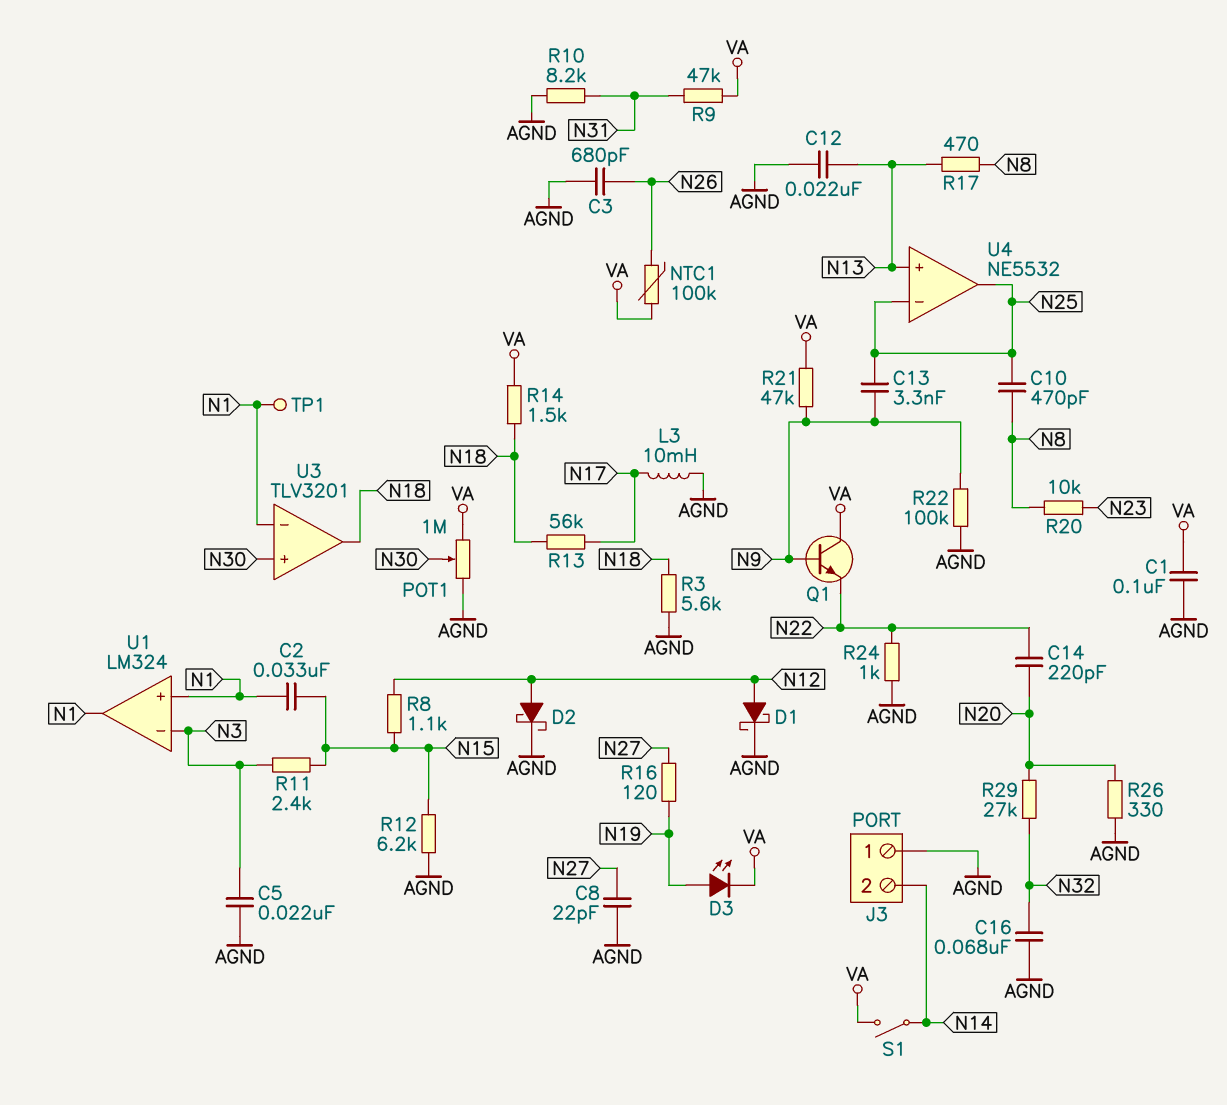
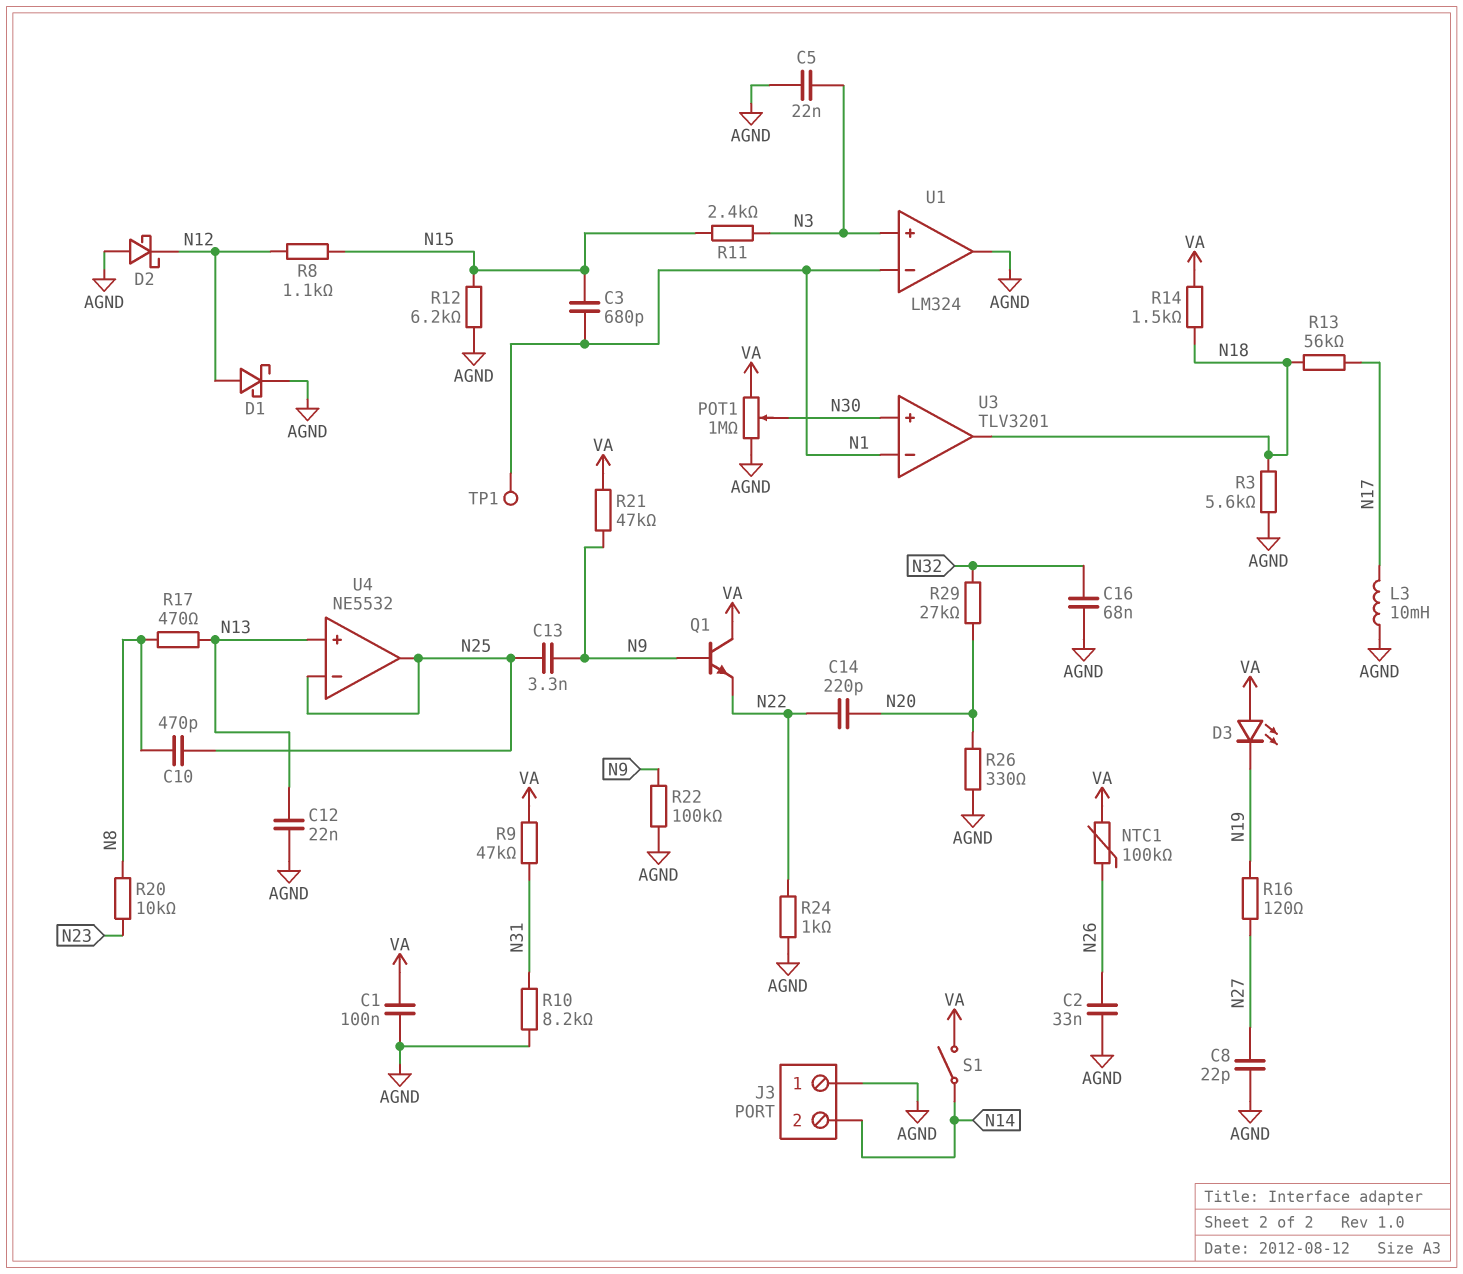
C2: 33nF (N1, N15) -> 33nF (AGND, N26)
C3: 680pF (AGND, N26) -> 680pF (N1, N15)
D2: schottky (A N12, K AGND) -> schottky (A AGND, K N12)
D3: LED (A N19, K VA) -> LED (A VA, K N19)
U1 pin in+: N1 -> N3
U1 pin in-: N3 -> N1
U1 pin out: N1 -> AGND

